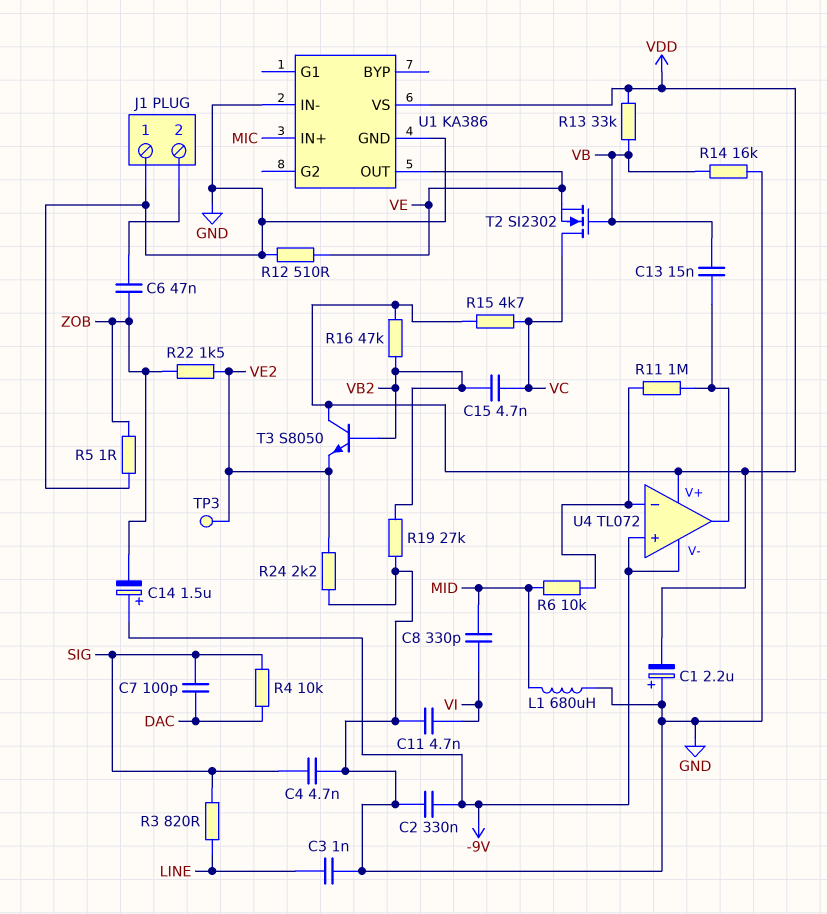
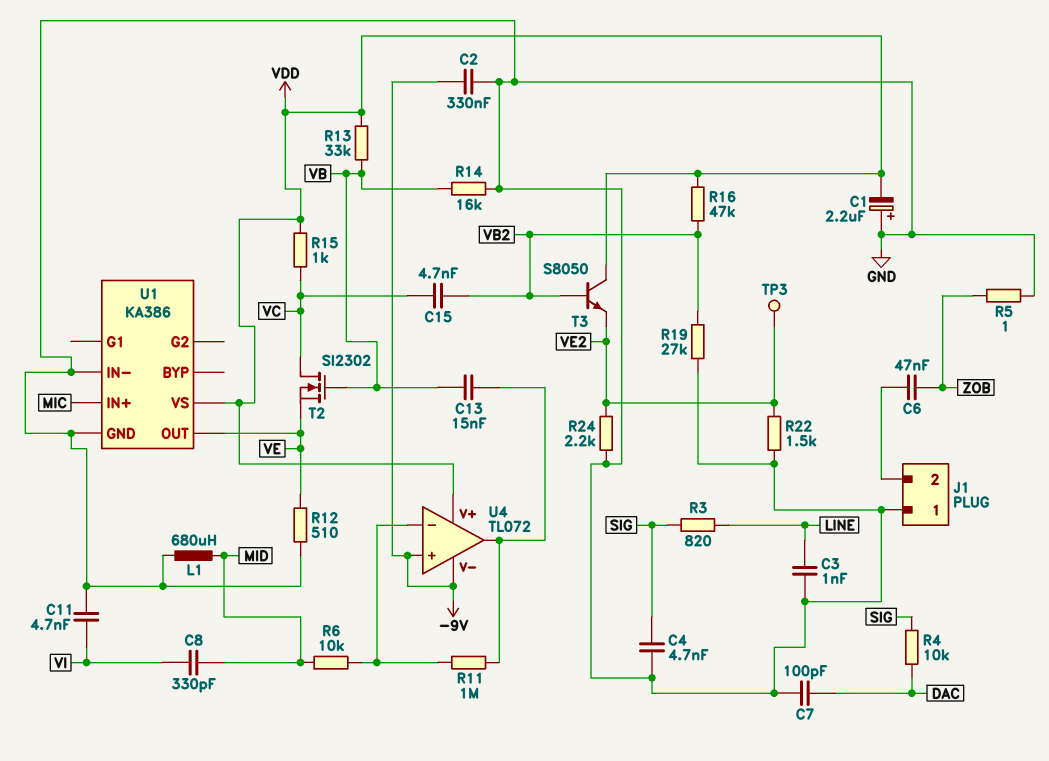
C7: 100pF (DAC, SIG) -> 100pF (DAC, GND)
C14: 1.5uF (plus -9V, minus ZOB) -> none
R15: 4.7k (VC, VDD) -> 1k (VC, VDD)
R22: 1.5k (VE2, ZOB) -> 1.5k (GND, VE2)

